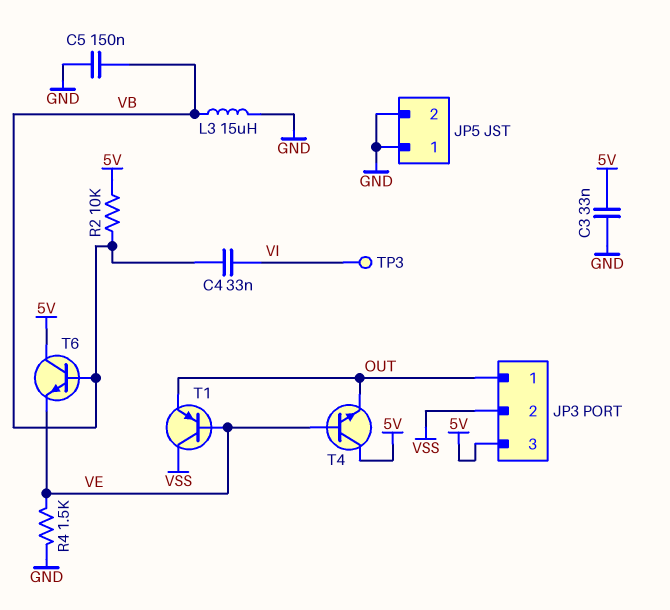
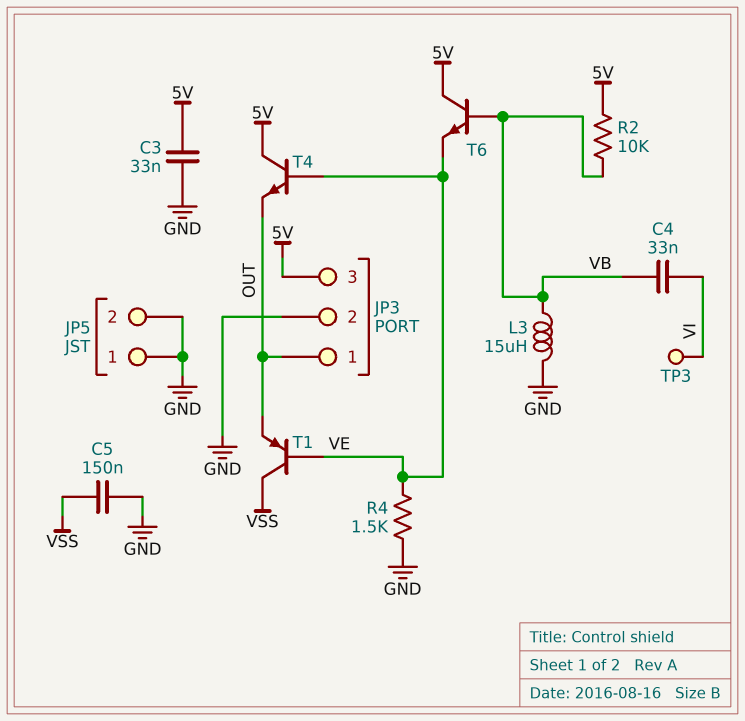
C5: 150nF (GND, VB) -> 150nF (GND, VSS)
JP3 pin 2: VSS -> GND

